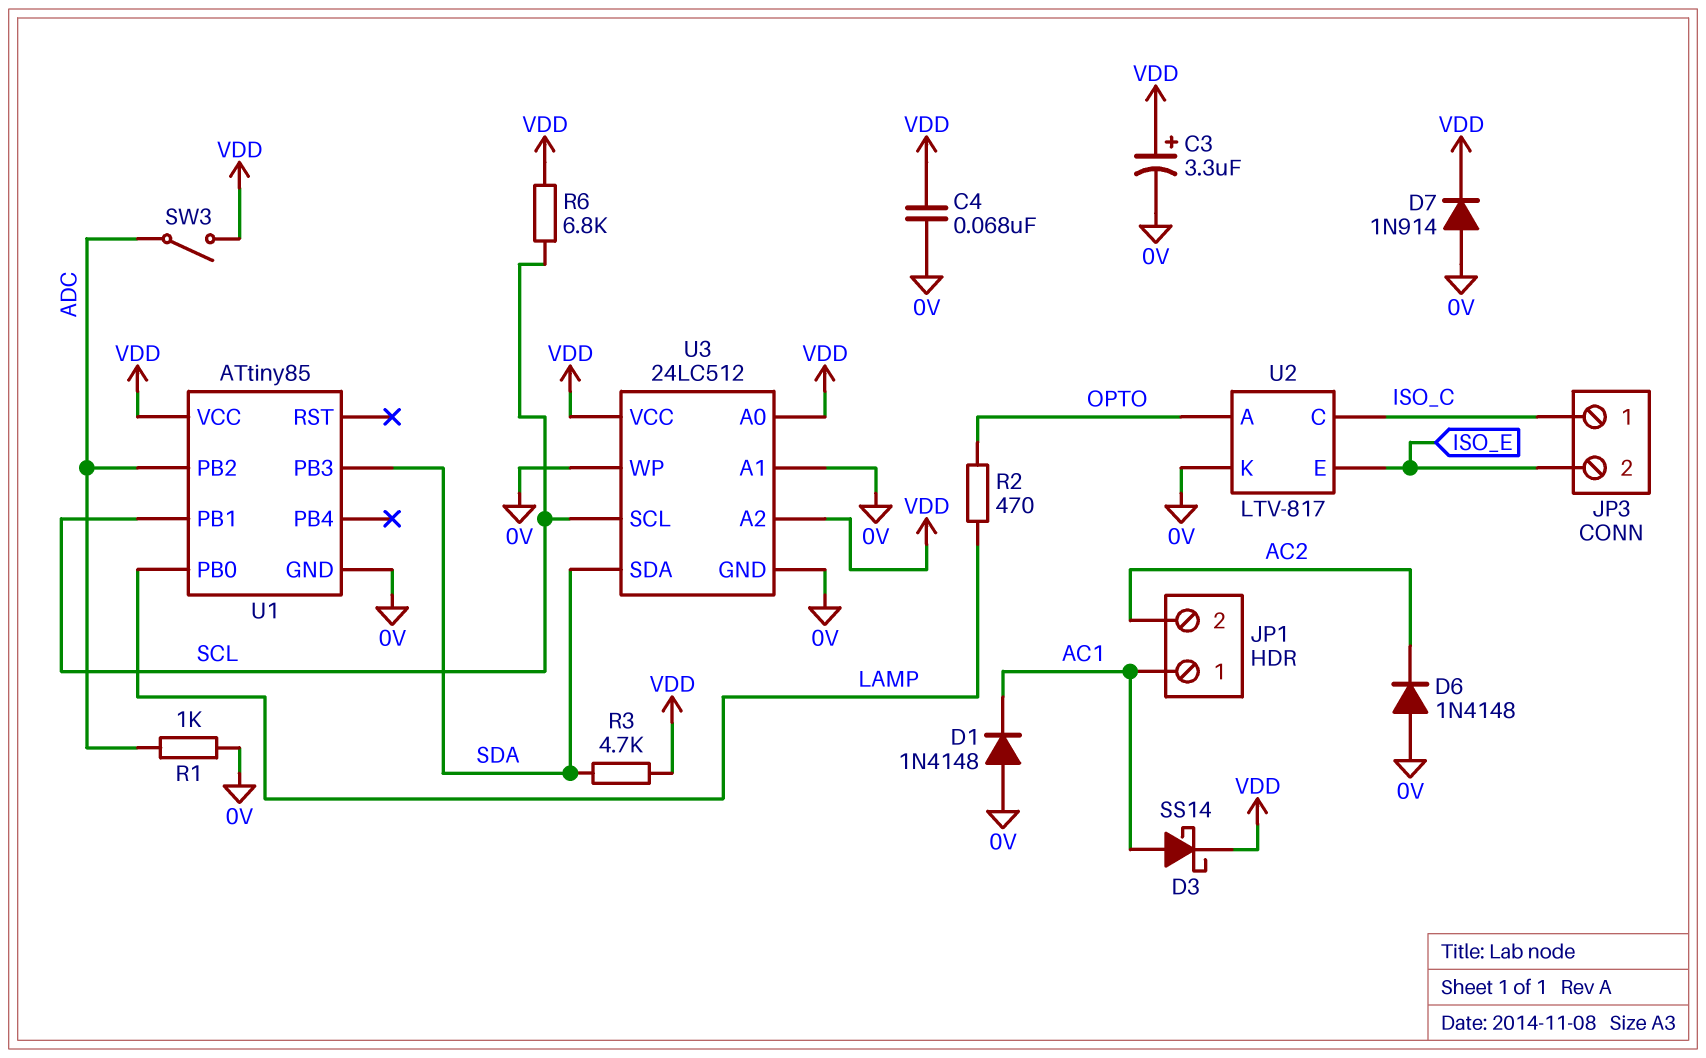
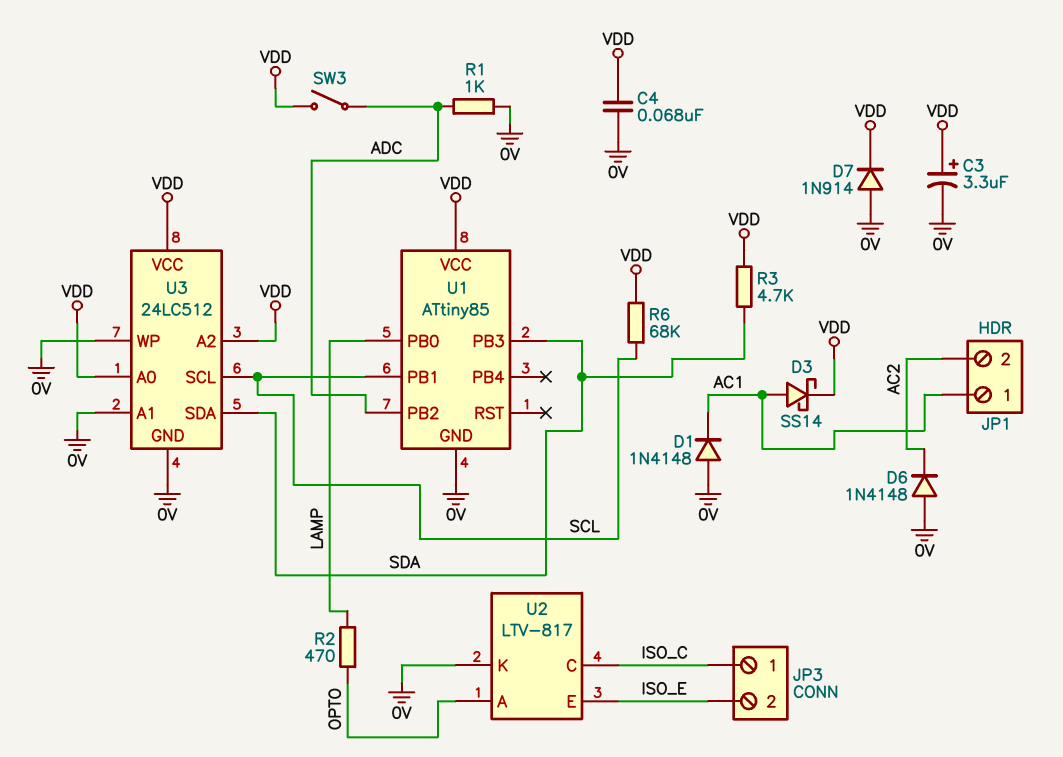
R6: 6.8k (SCL, VDD) -> 68k (SCL, VDD)

